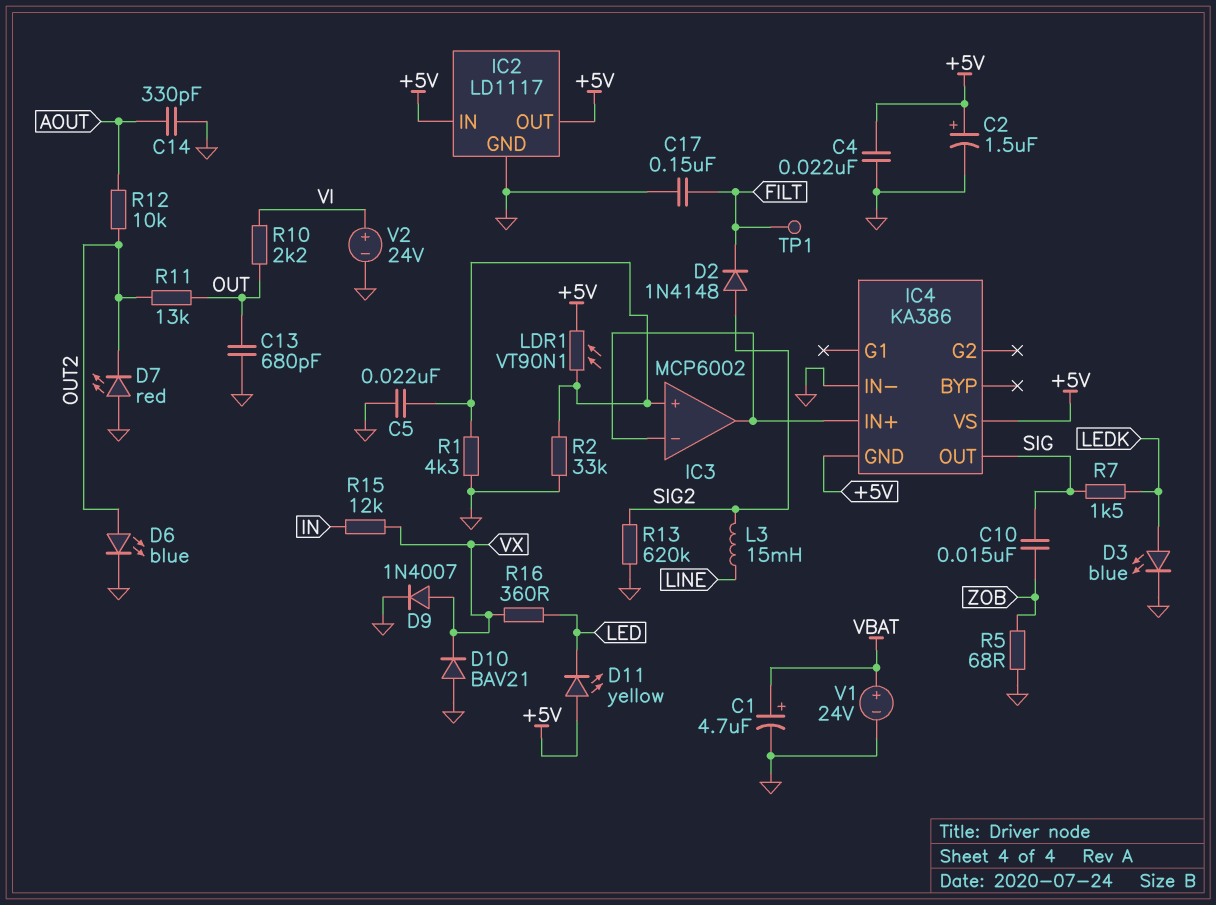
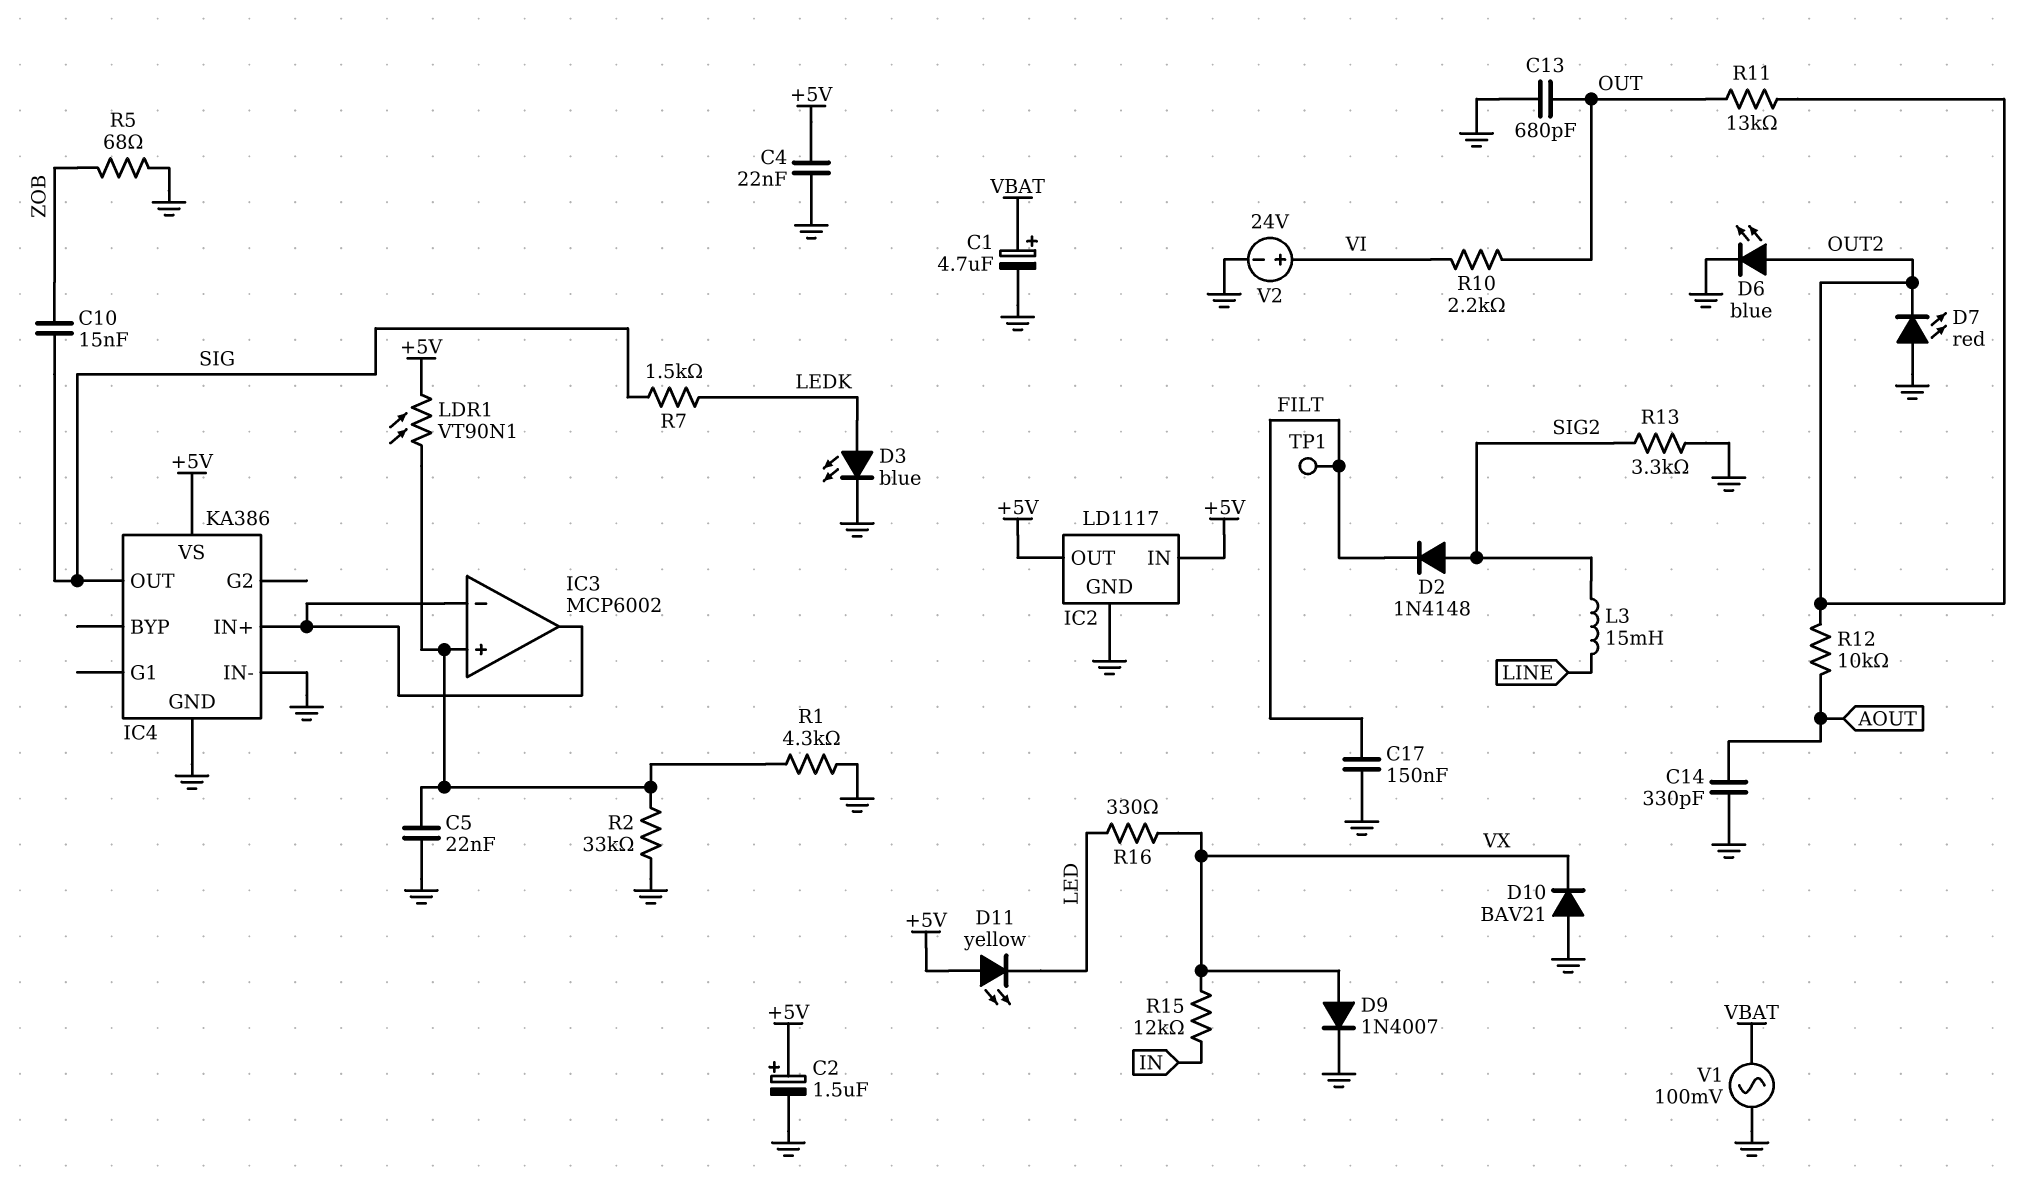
IC4 pin GND: +5V -> GND
R13: 620k (GND, SIG2) -> 3.3k (GND, SIG2)
R16: 360 (LED, VX) -> 330 (LED, VX)
V1: 24V (plus VBAT, minus GND) -> AC 100mV (GND, VBAT)

